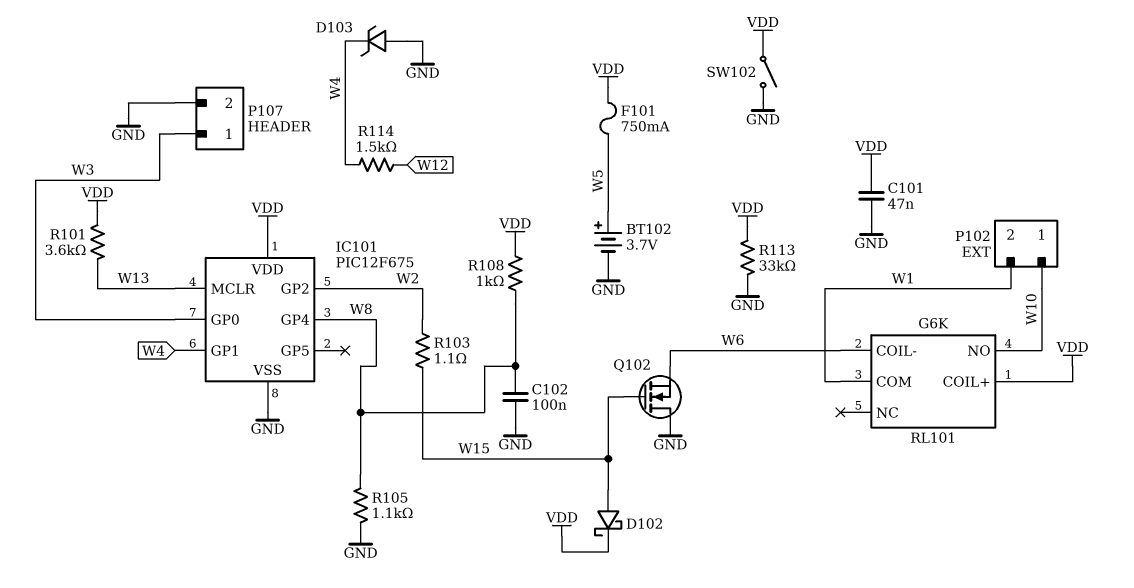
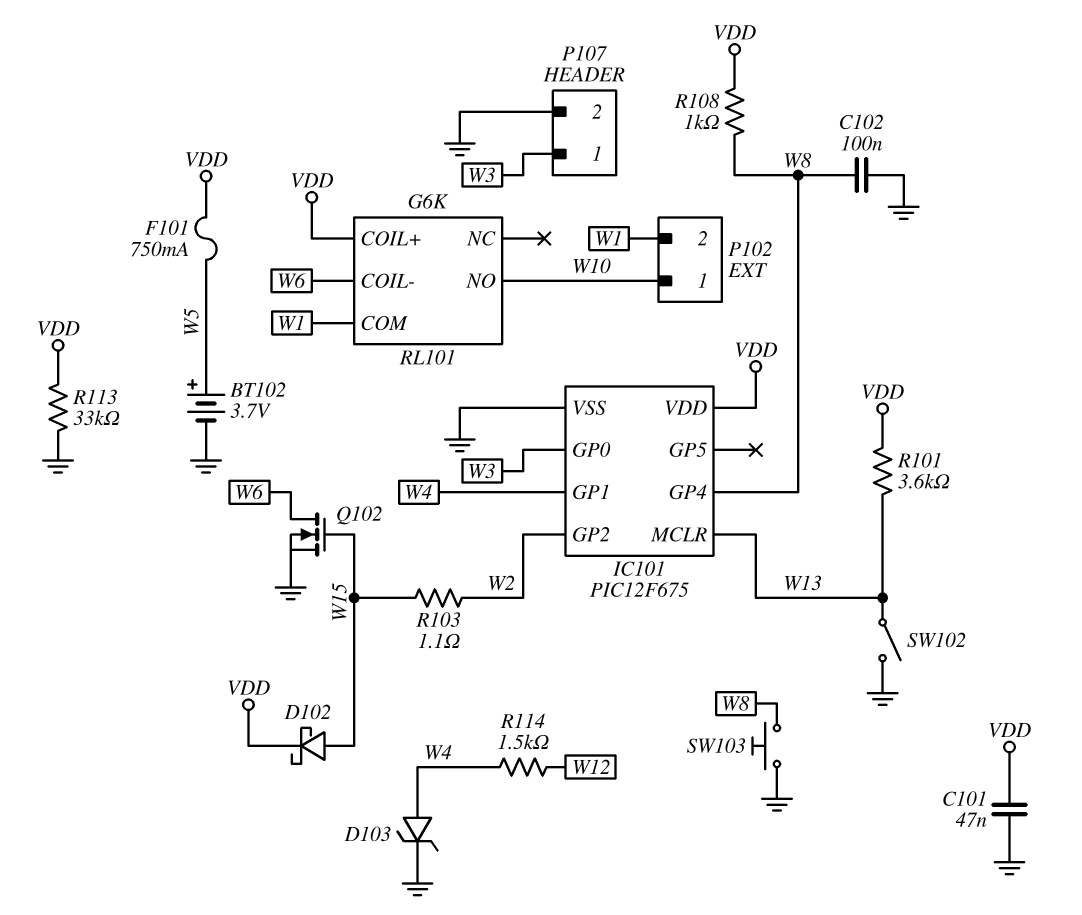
D103: zener (A GND, K W4) -> zener (A W4, K GND)
Q102: NMOS (G W15, D GND, S W6) -> NMOS (G W15, D W6, S GND)
R105: 1.1k (GND, W8) -> none
SW102: switch (GND, VDD) -> switch (GND, W13)
SW103: none -> button (GND, W8)

